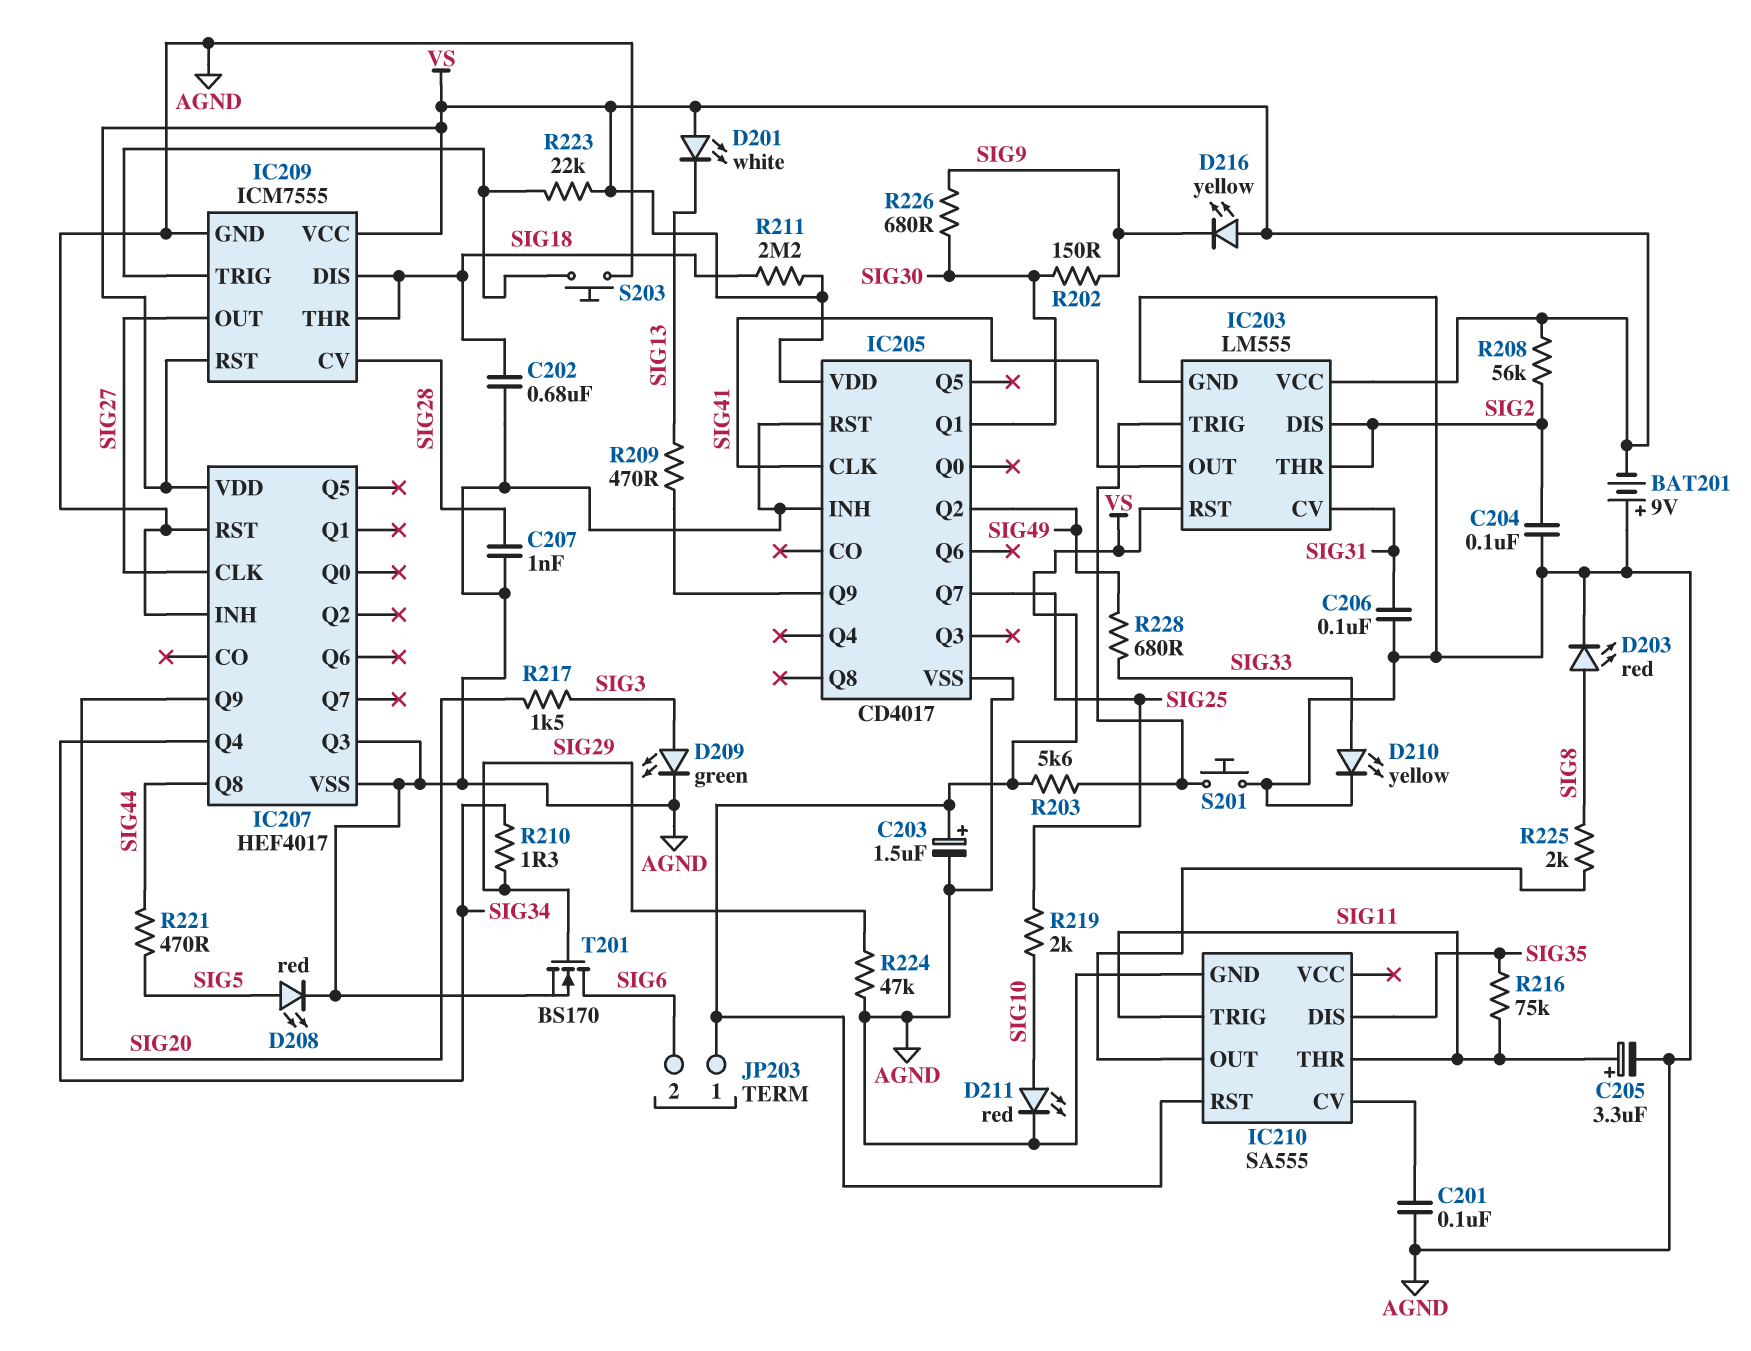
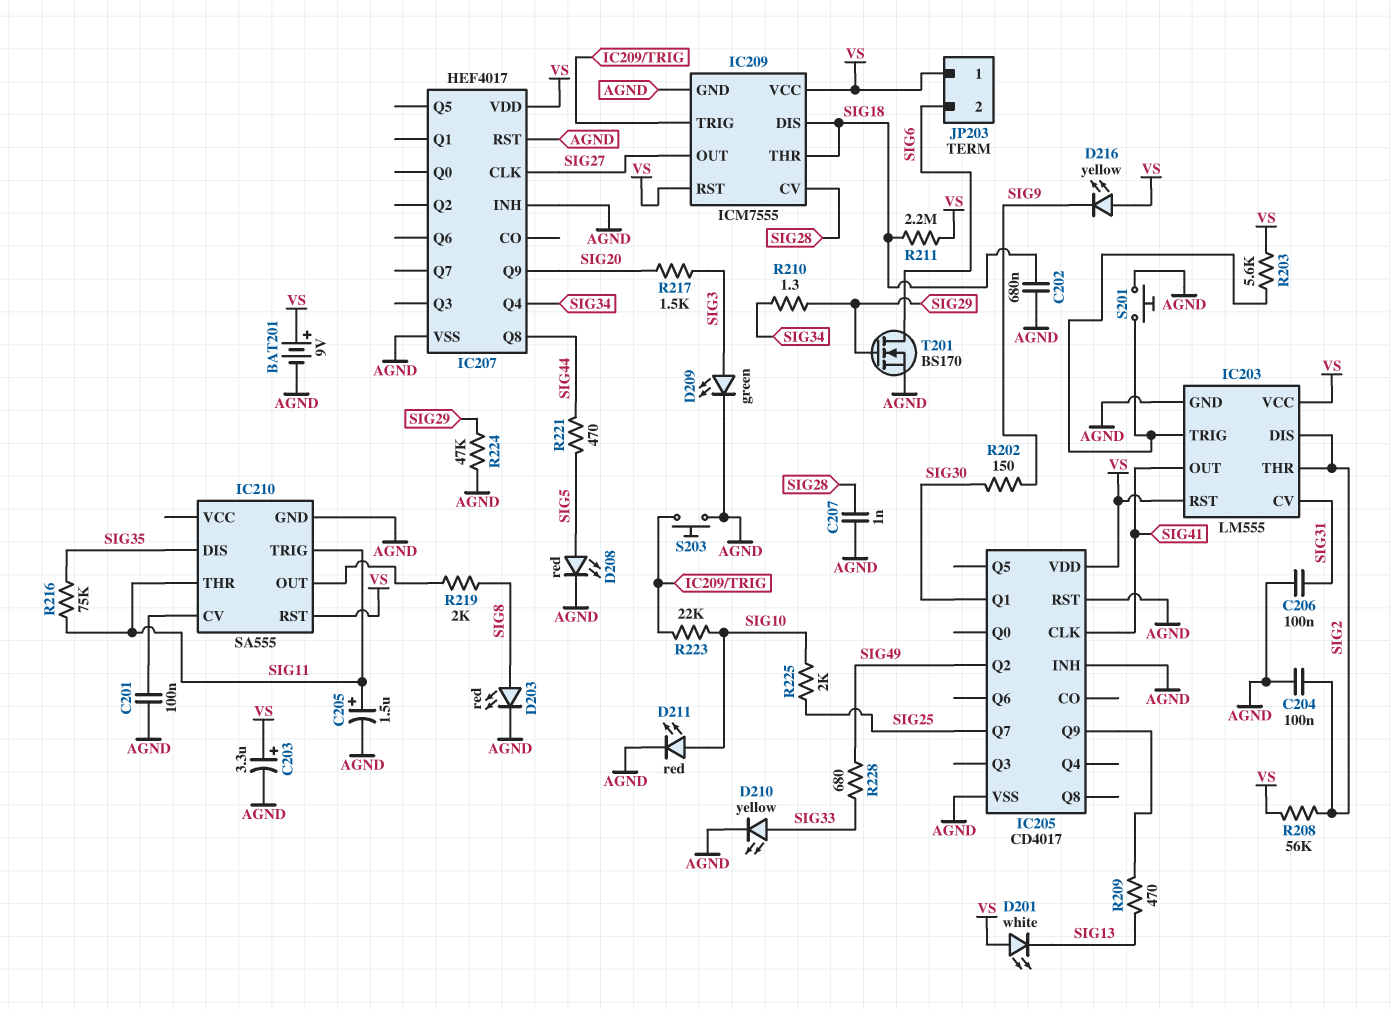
BAT201: 9V (plus AGND, minus VS) -> 9V (plus VS, minus AGND)
C203: 1.5uF (plus VS, minus AGND) -> 3.3uF (plus VS, minus AGND)
C205: 3.3uF (plus SIG11, minus AGND) -> 1.5uF (plus SIG11, minus AGND)
IC207 pin Q3: AGND -> none
R219: 2k (SIG10, SIG25) -> 2k (IC210/OUT, SIG8)
R223: 22k (IC209/TRIG, VS) -> 22k (IC209/TRIG, SIG10)
R225: 2k (IC210/OUT, SIG8) -> 2k (SIG10, SIG25)
R226: 680 (SIG9, SIG30) -> none

